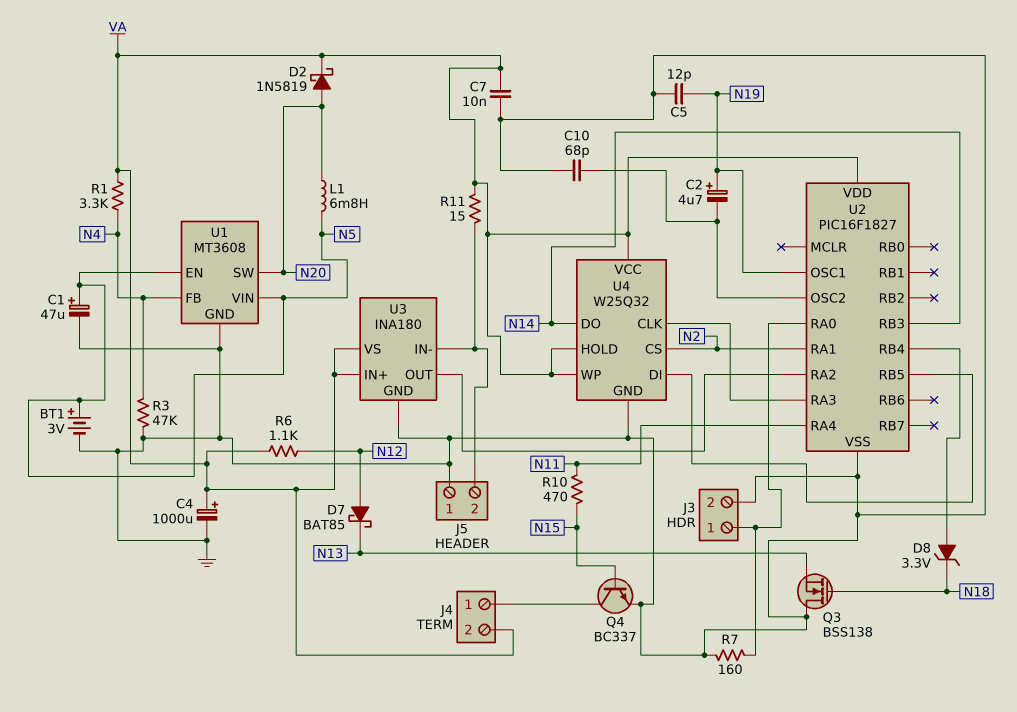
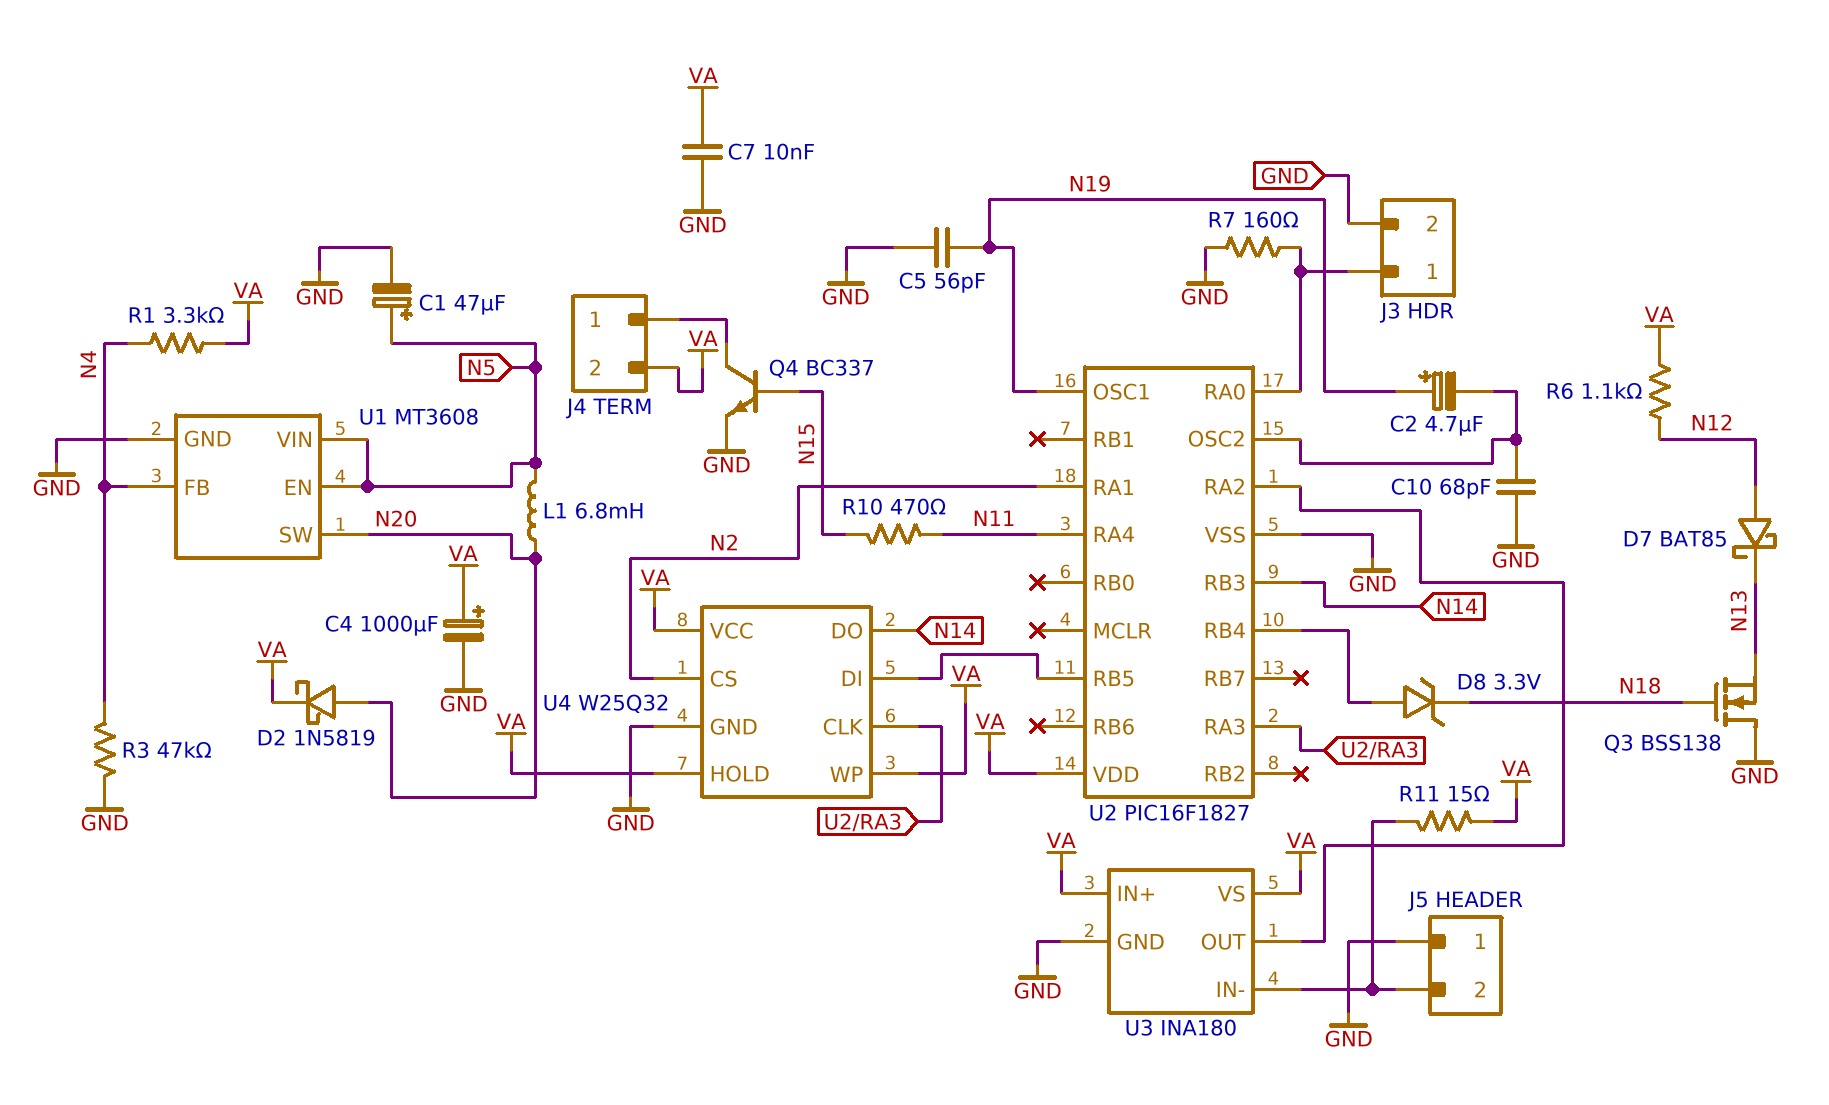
BT1: 3V (plus N5, minus GND) -> none
C5: 12pF (GND, N19) -> 56pF (GND, N19)

